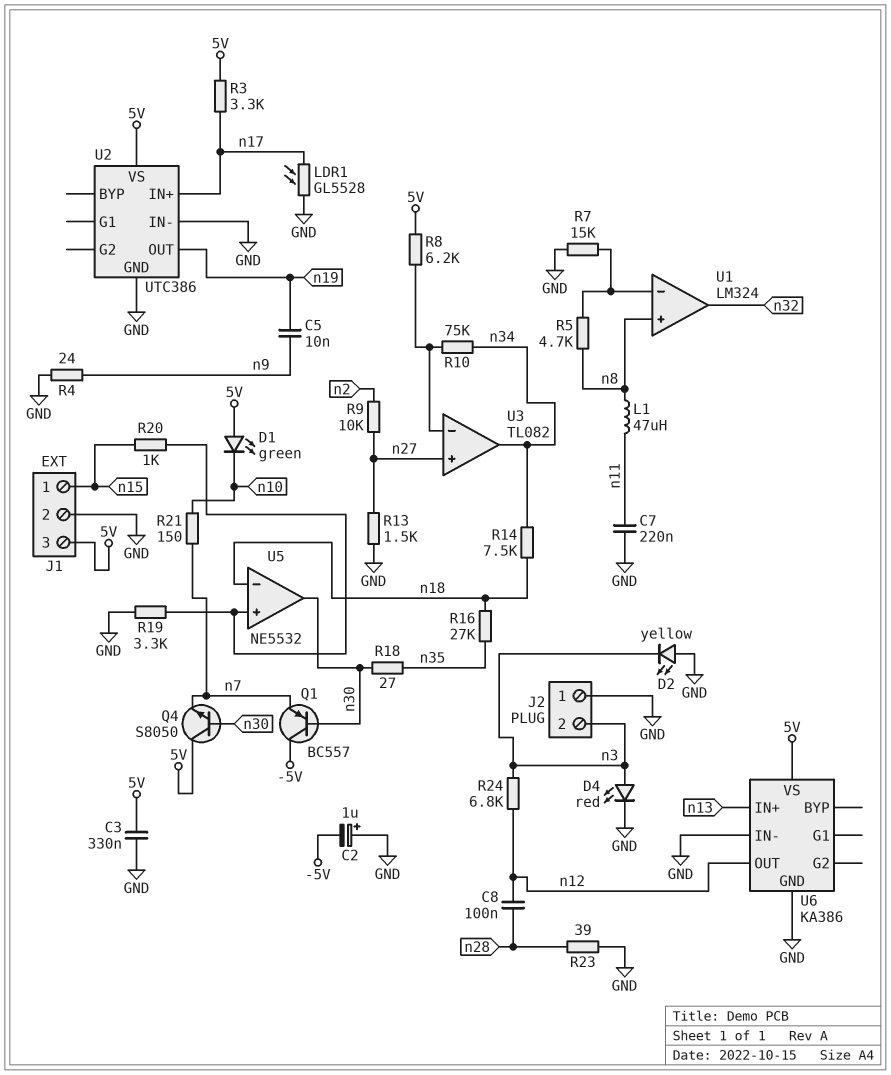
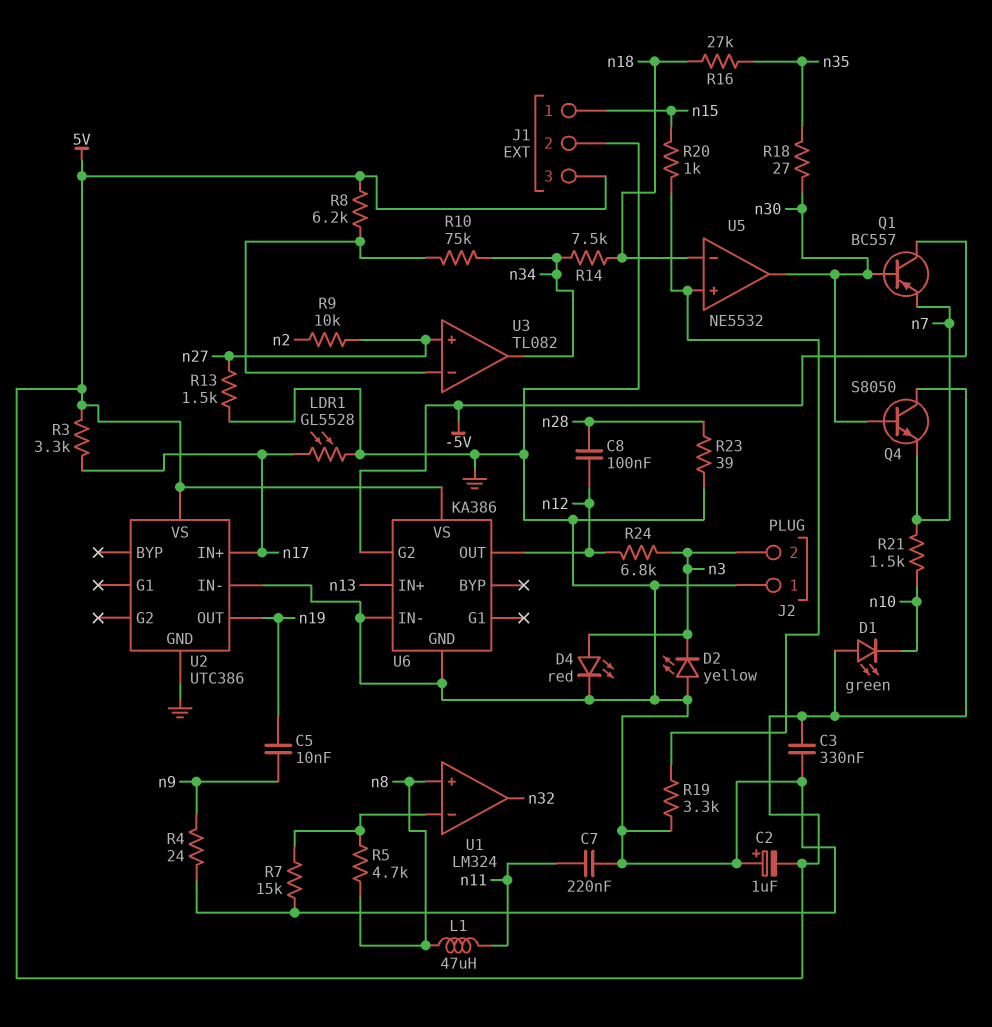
C2: 1uF (plus GND, minus -5V) -> 1uF (plus GND, minus 5V)
R21: 150 (n7, n10) -> 1.5k (n7, n10)
U6 pin G2: none -> -5V

